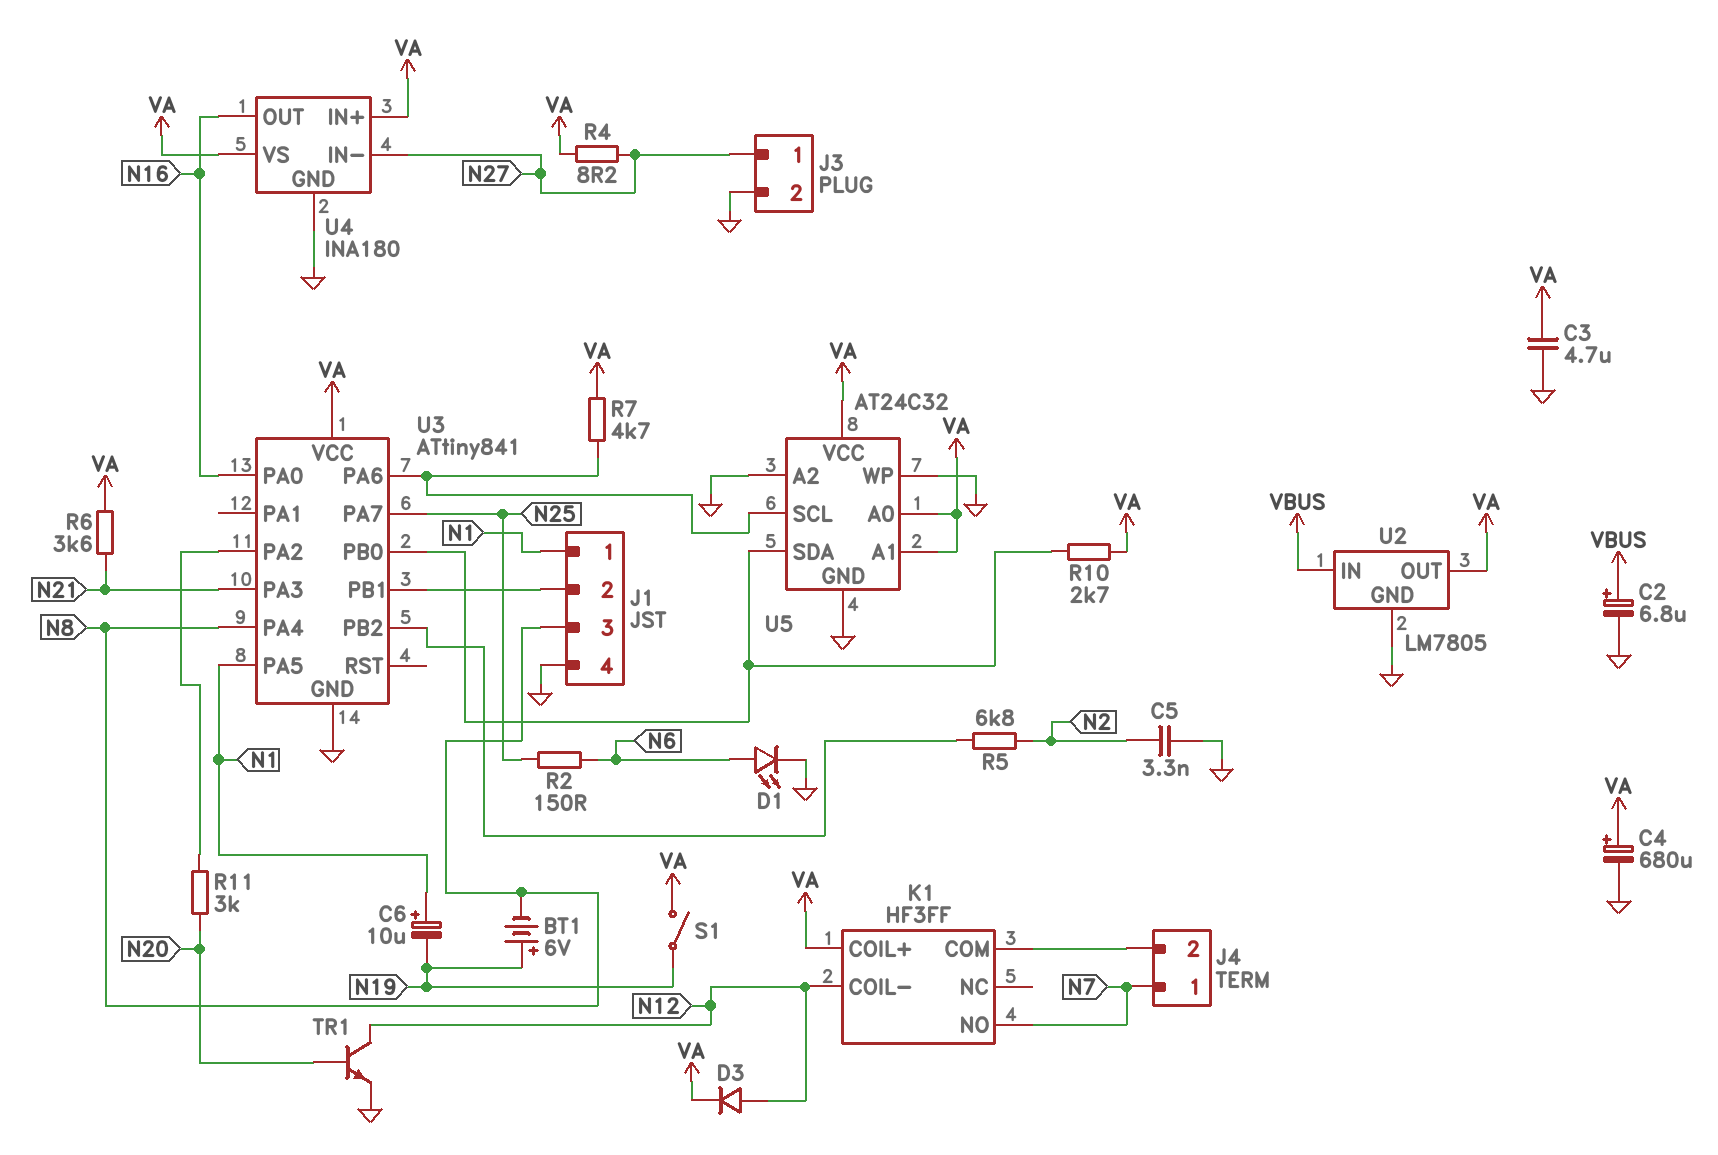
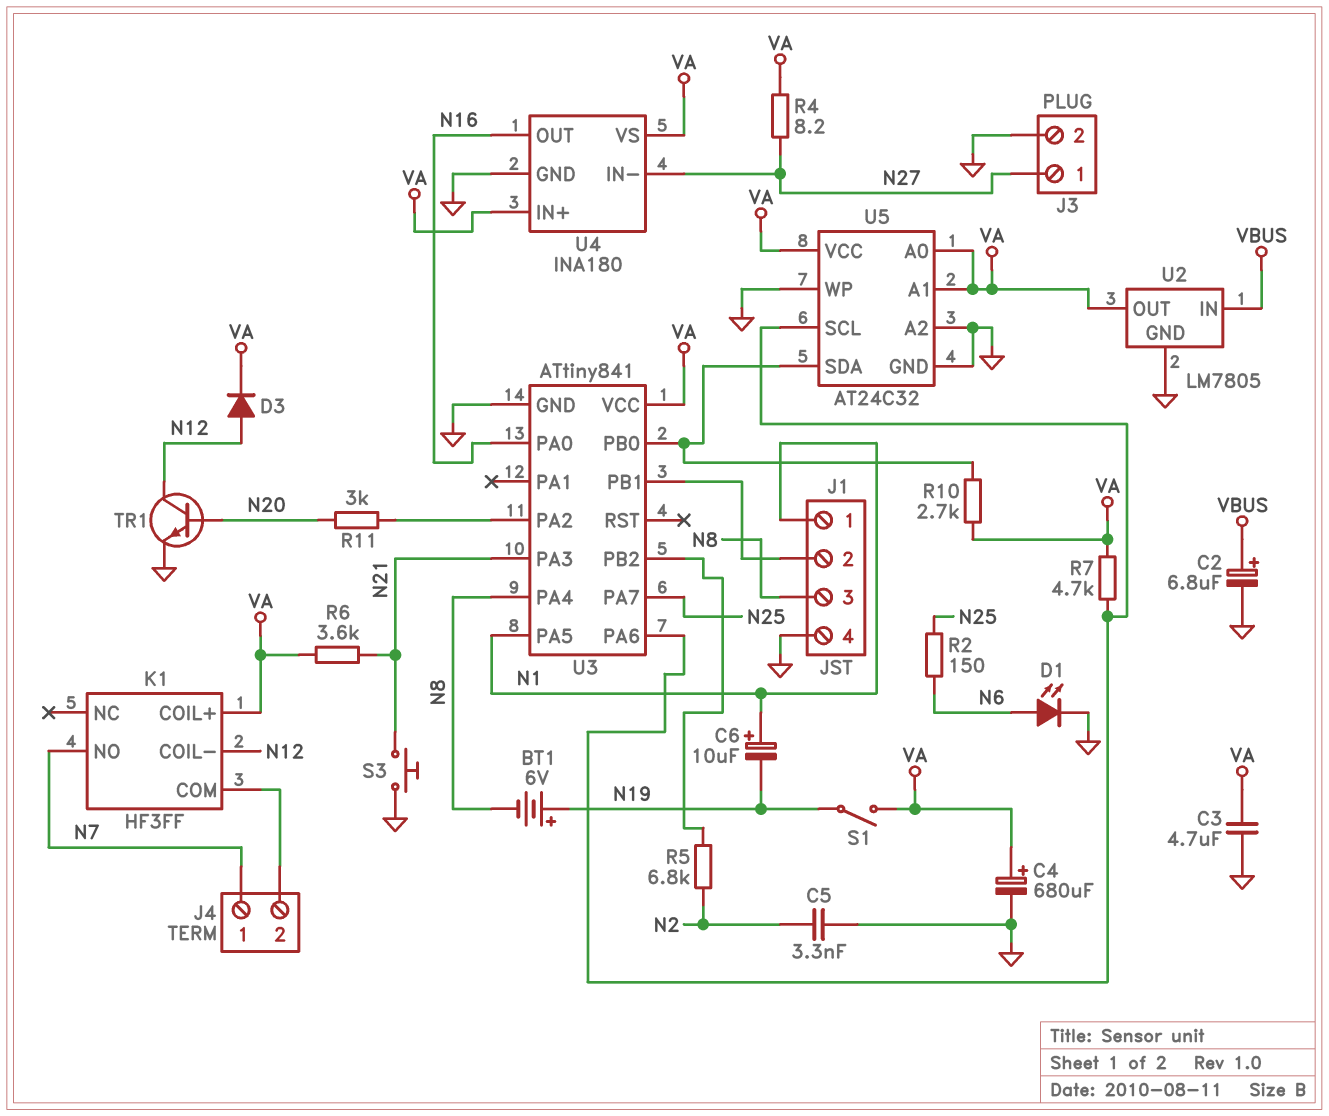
S3: none -> button (GND, N21)

